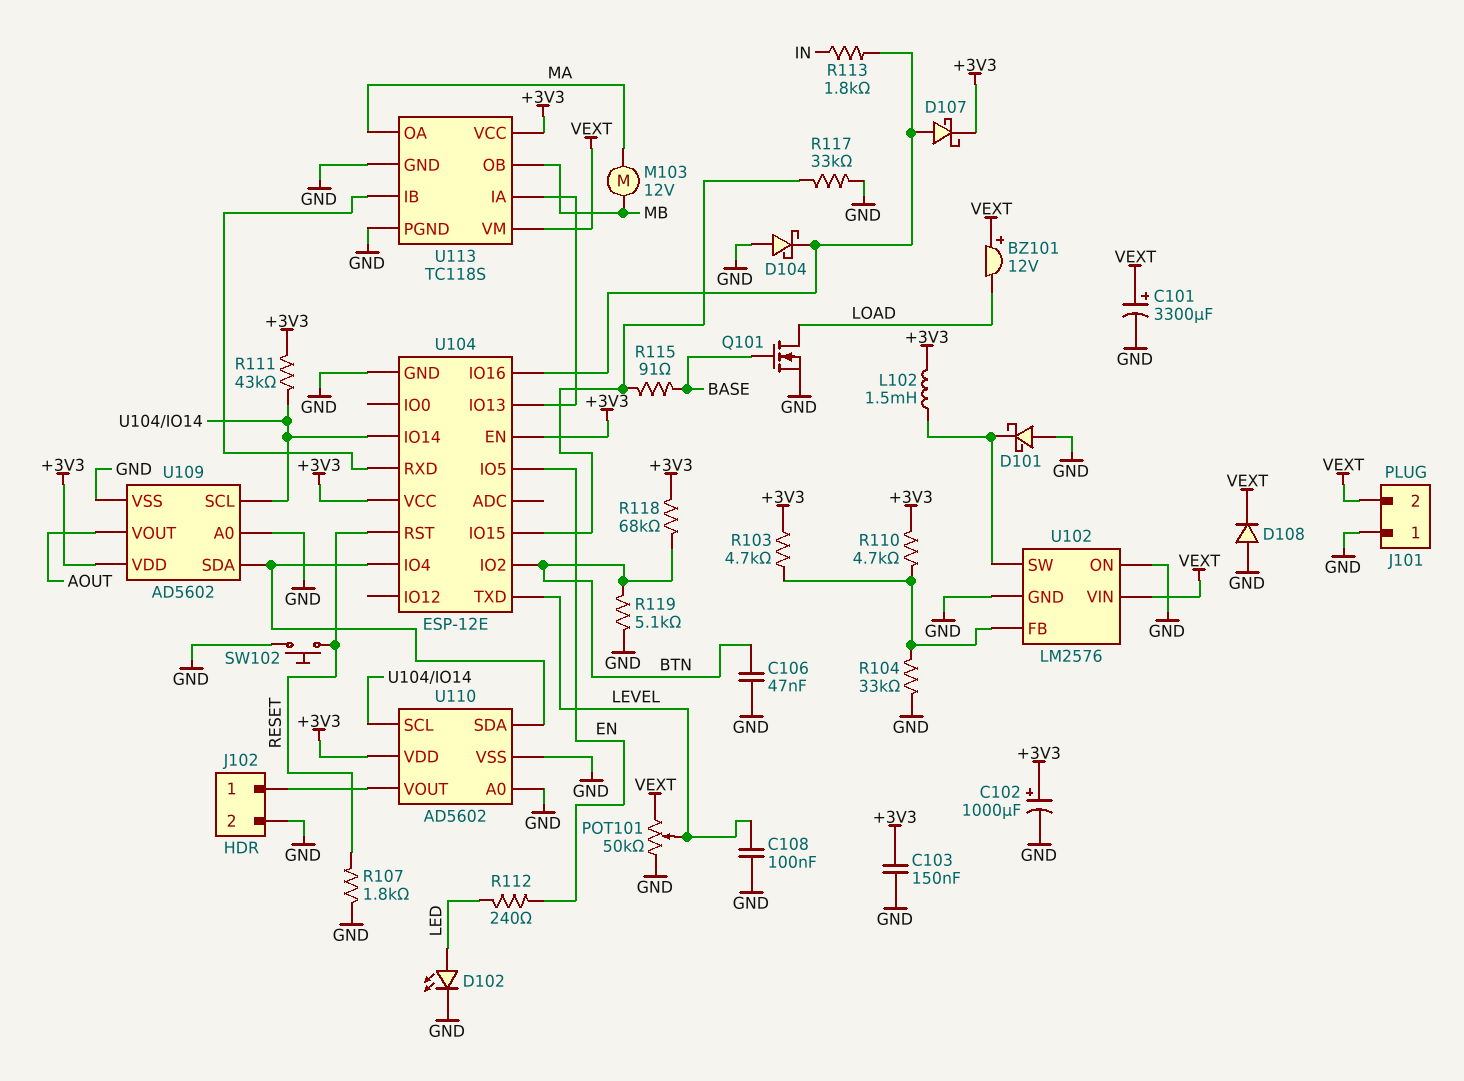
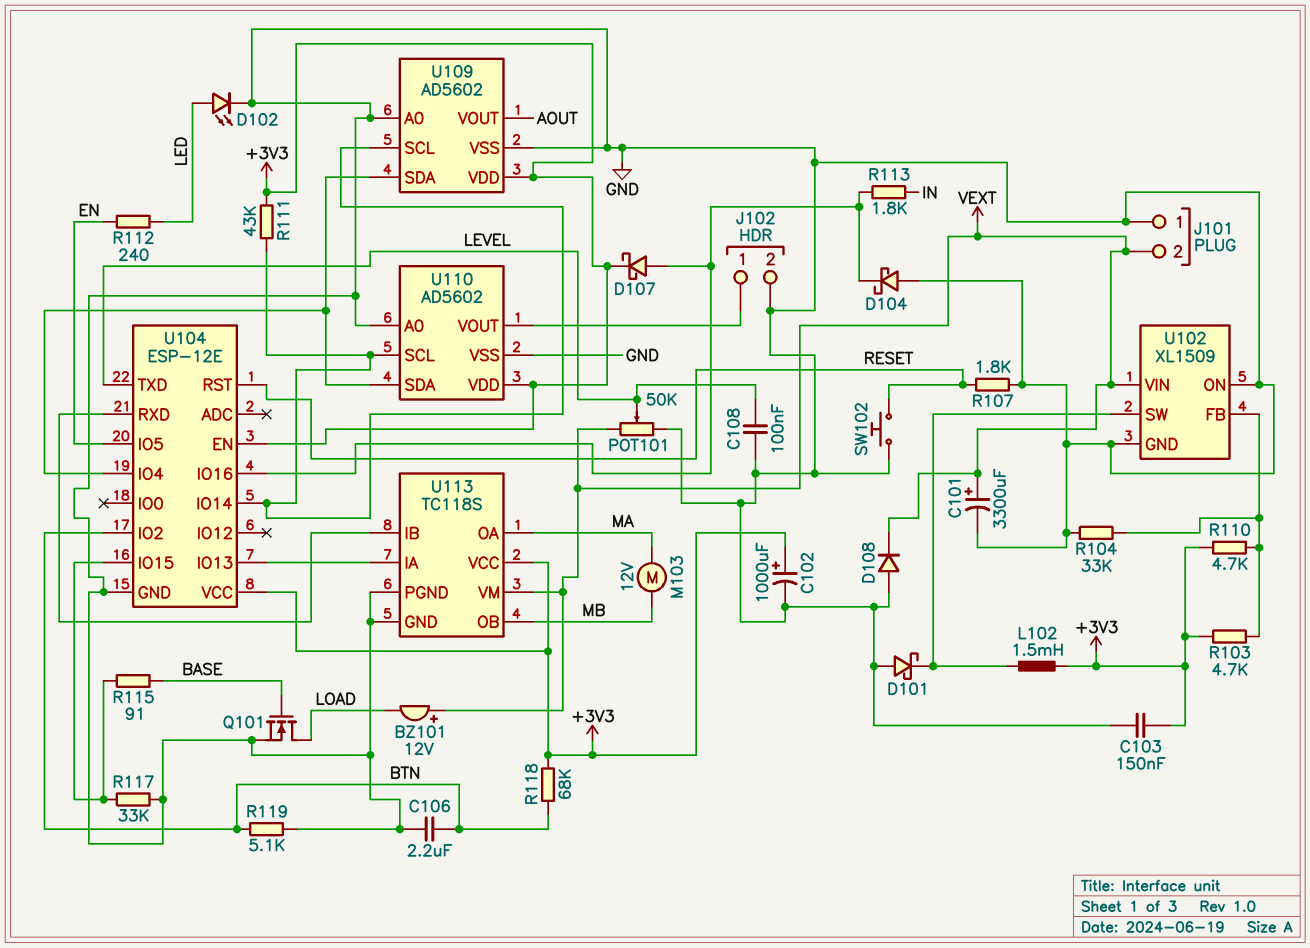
C106: 47nF (BTN, GND) -> 2.2uF (BTN, GND)
U102: LM2576 -> XL1509

